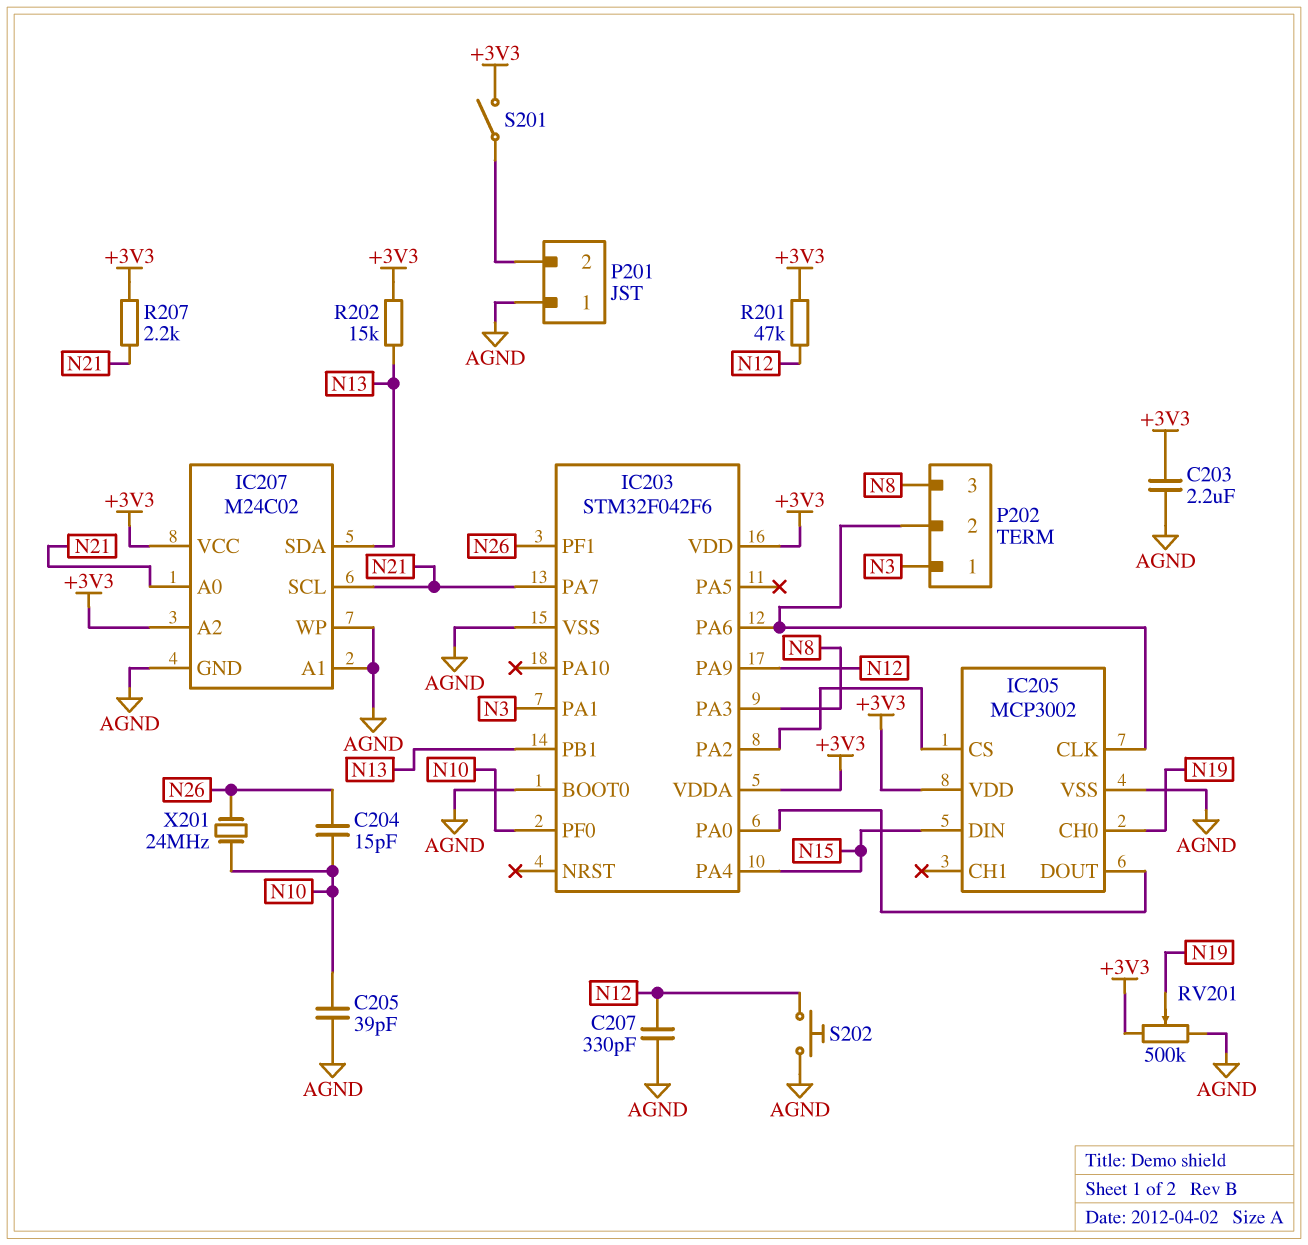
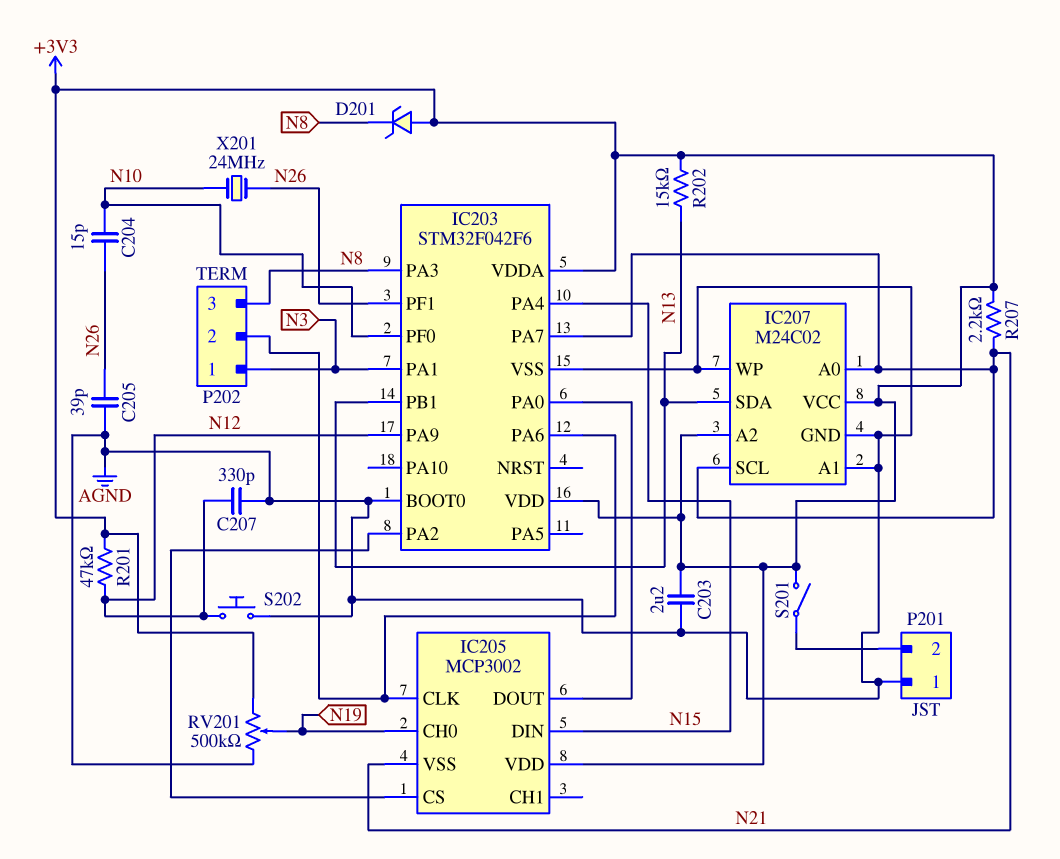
C205: 39pF (AGND, N10) -> 39pF (AGND, N26)
D201: none -> zener (A +3V3, K N8)
IC205 pin VSS: AGND -> N21

